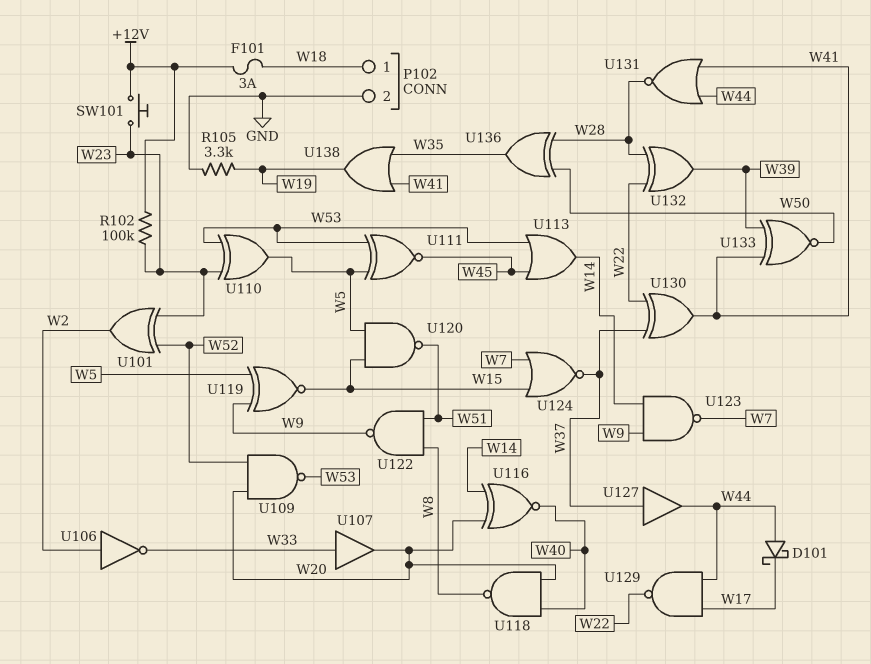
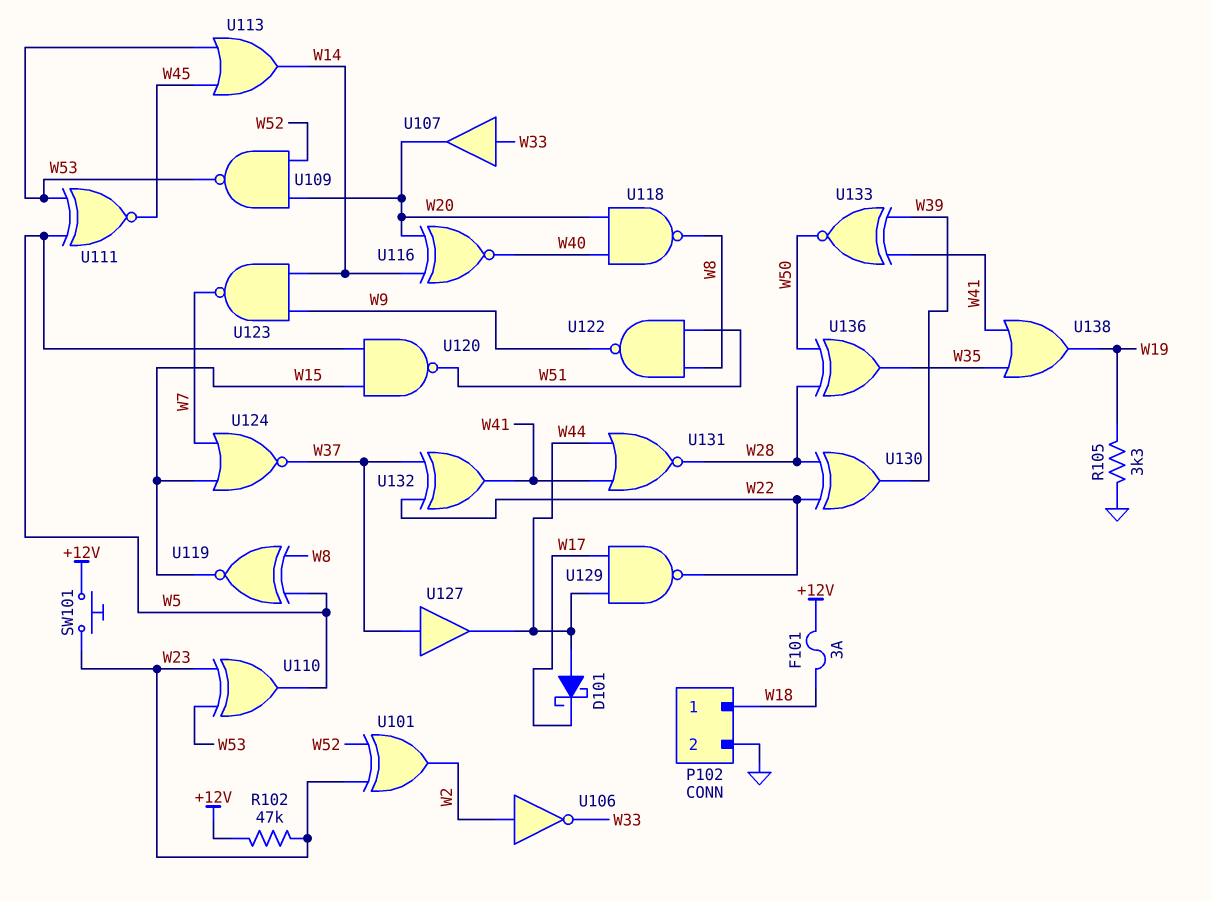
R102: 100k (+12V, W23) -> 47k (+12V, W23)
U119: XNOR (in W5, in W9, out W15) -> XNOR (in W5, in W8, out W15)
U130: XOR (in W22, in W37, out W41) -> XOR (in W22, in W28, out W39)
U132: XOR (in W22, in W28, out W39) -> XOR (in W22, in W37, out W41)

